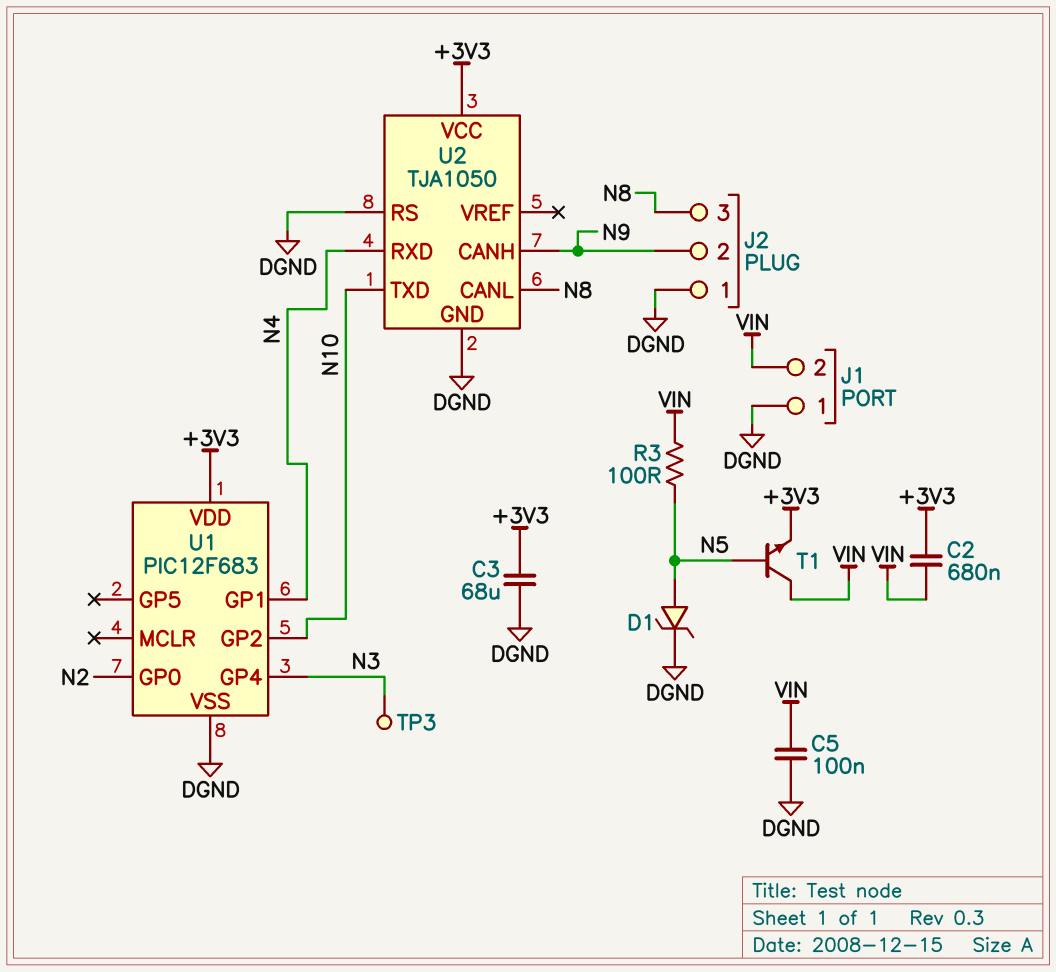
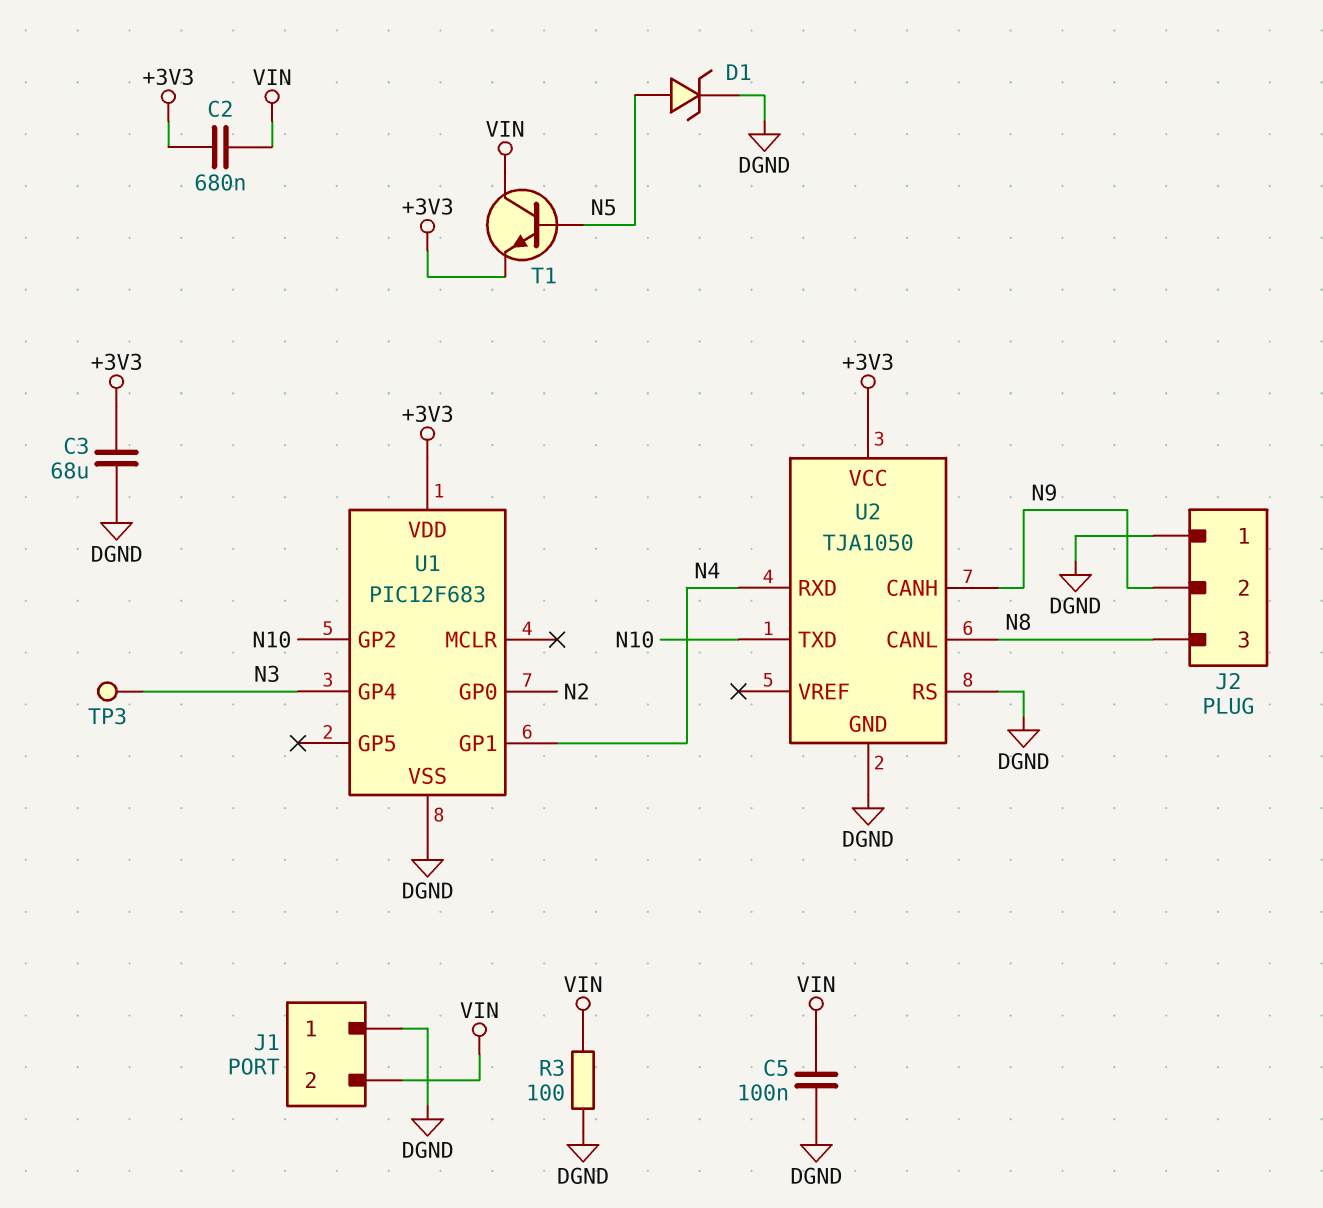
R3: 100 (N5, VIN) -> 100 (DGND, VIN)

